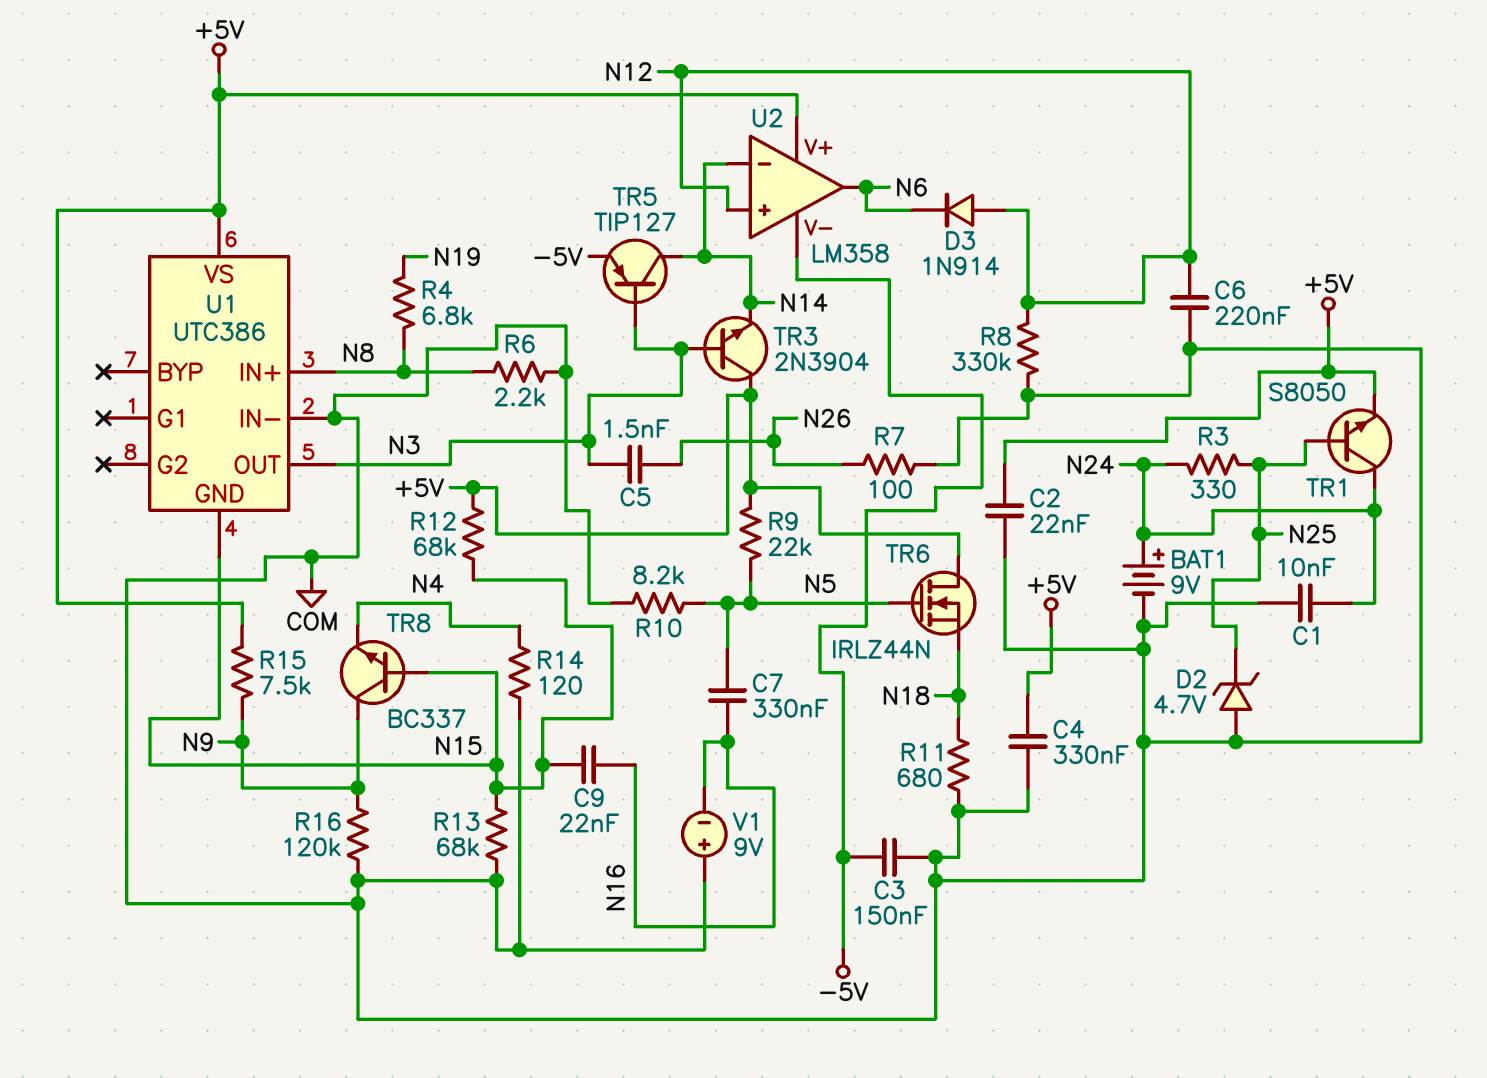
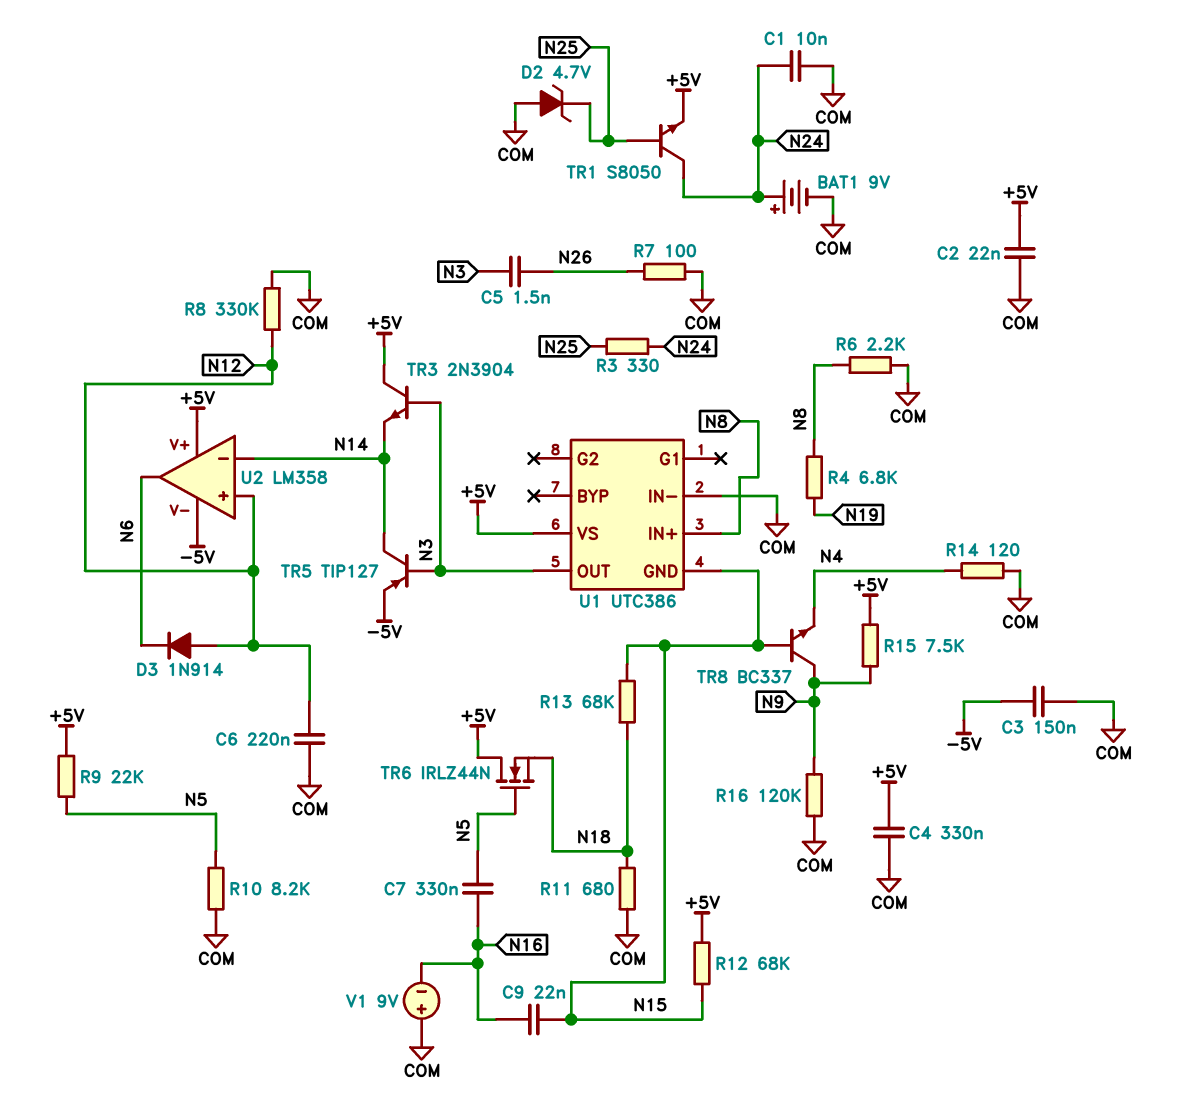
R13: 68k (COM, N15) -> 68k (N15, N18)

